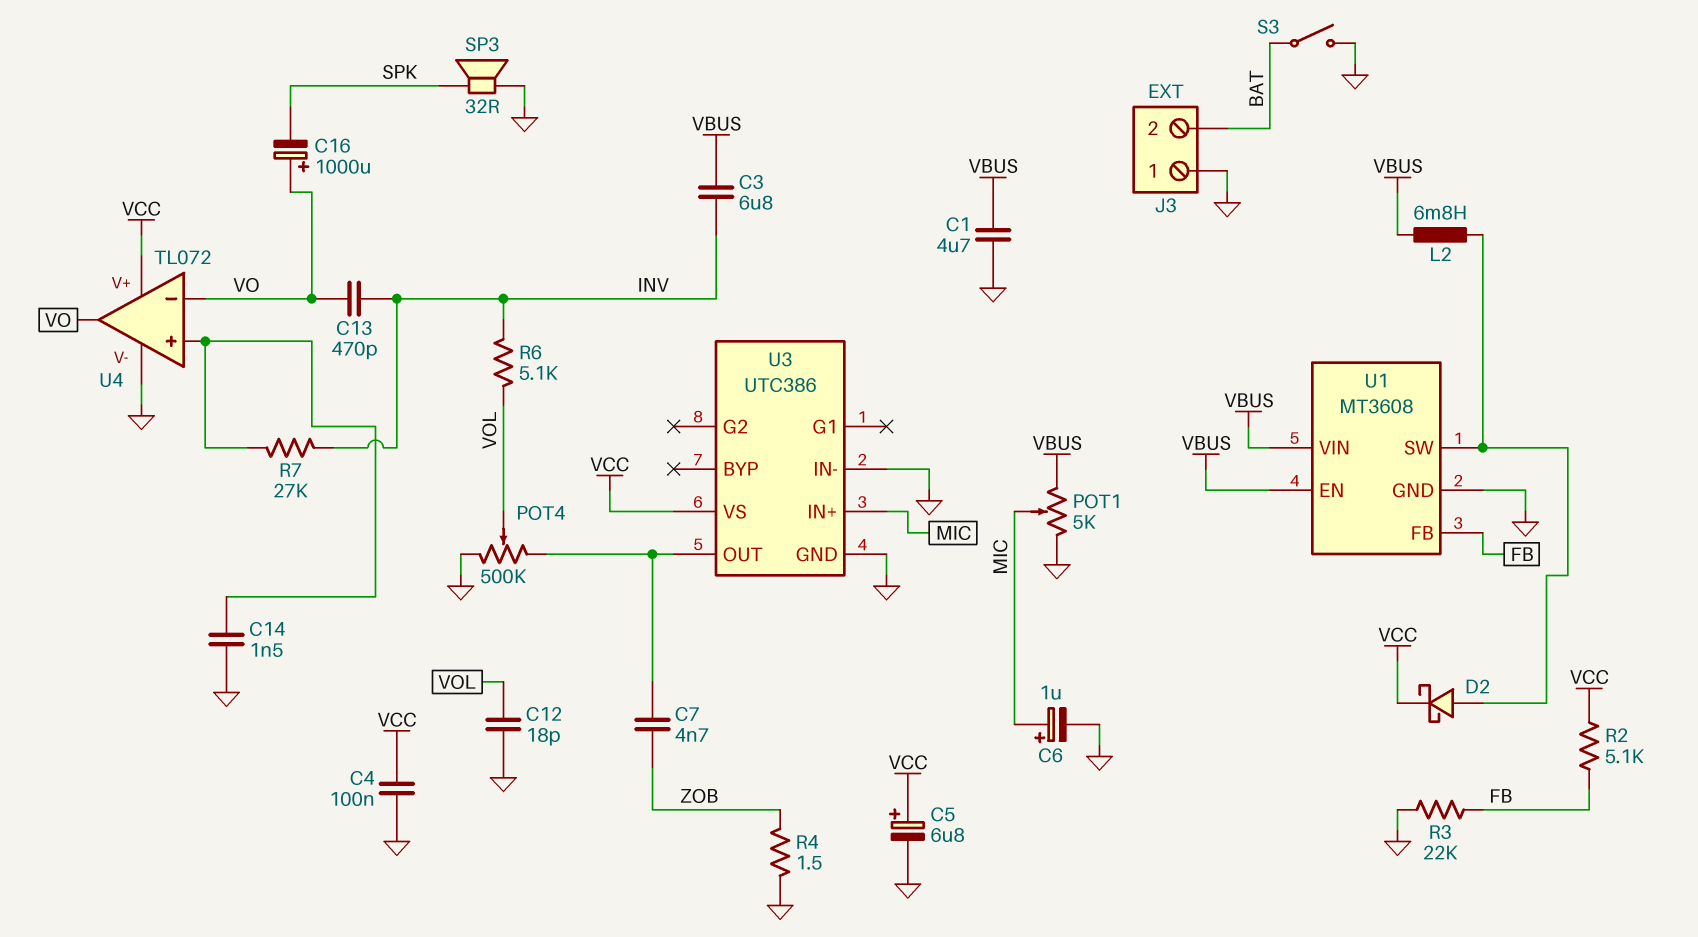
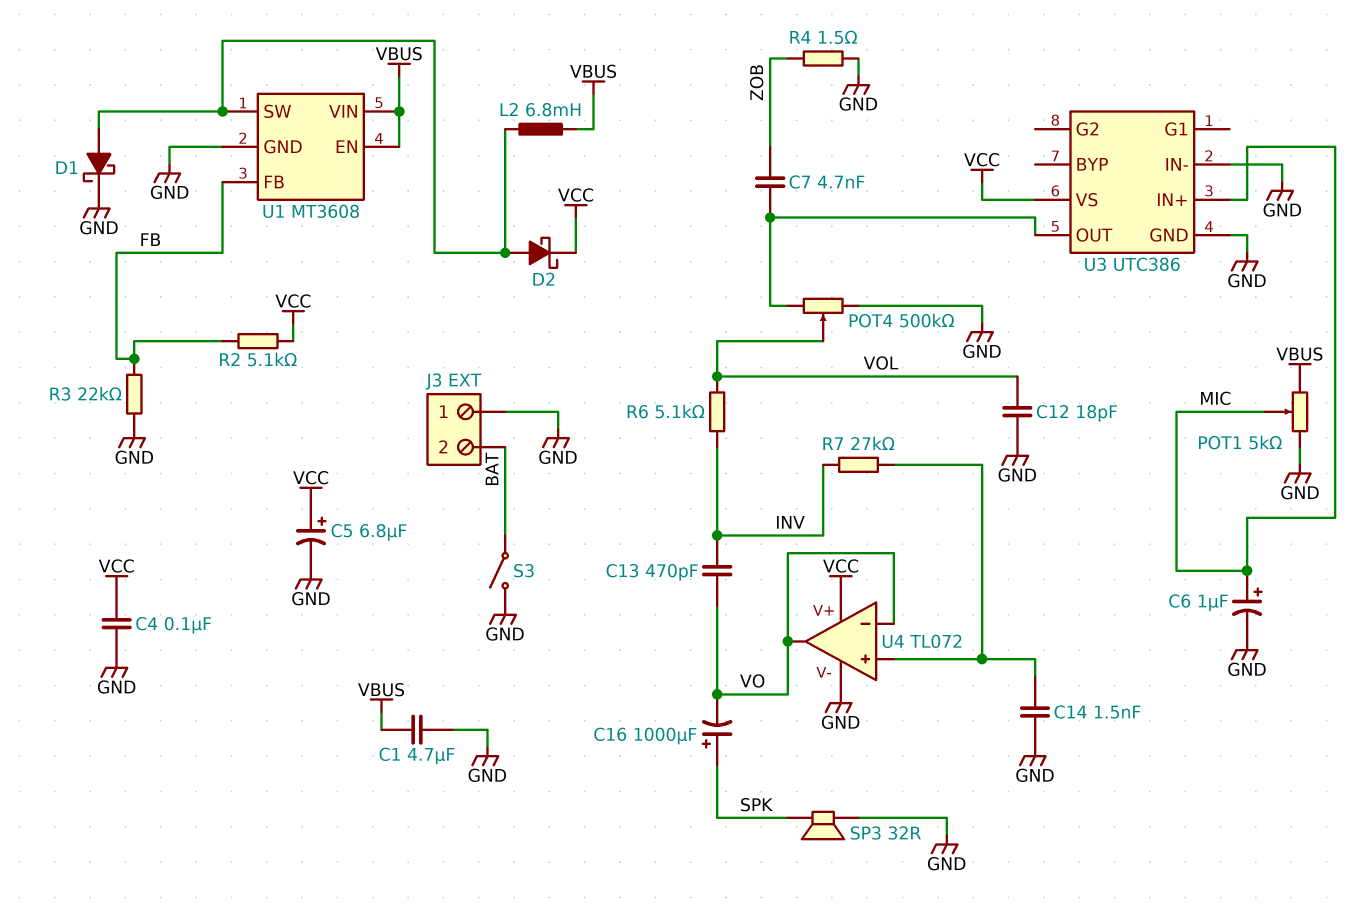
C3: 6.8uF (INV, VBUS) -> none
C16: 1000uF (plus VO, minus SPK) -> 1000uF (plus SPK, minus VO)
D1: none -> schottky (A U1/SW, K GND)

